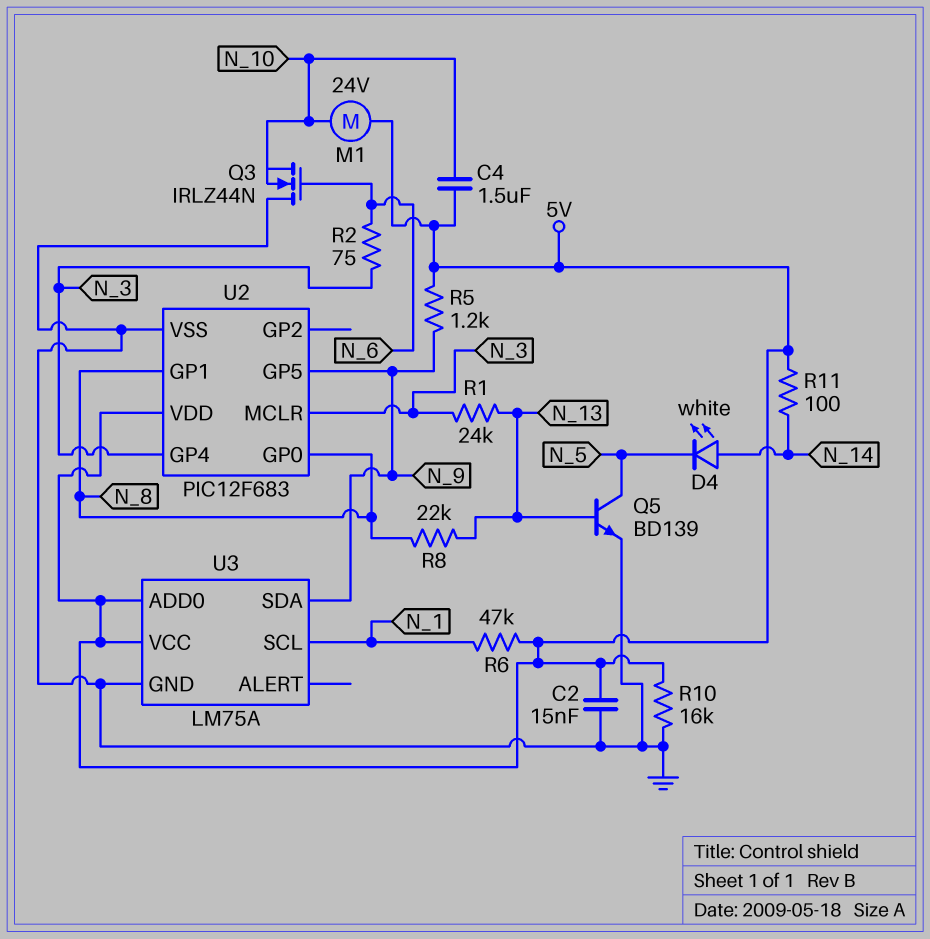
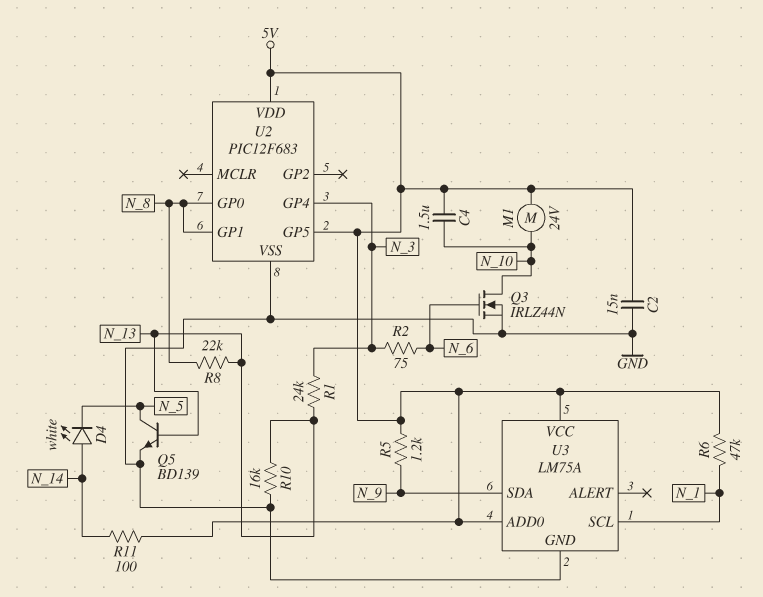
Q3: NMOS IRLZ44N (G N_6, D GND, S N_10) -> NMOS IRLZ44N (G N_6, D N_10, S GND)
R10: 16k (5V, GND) -> 16k (GND, N_13)
U2 pin GP5: N_9 -> 5V
U2 pin MCLR: N_3 -> none

